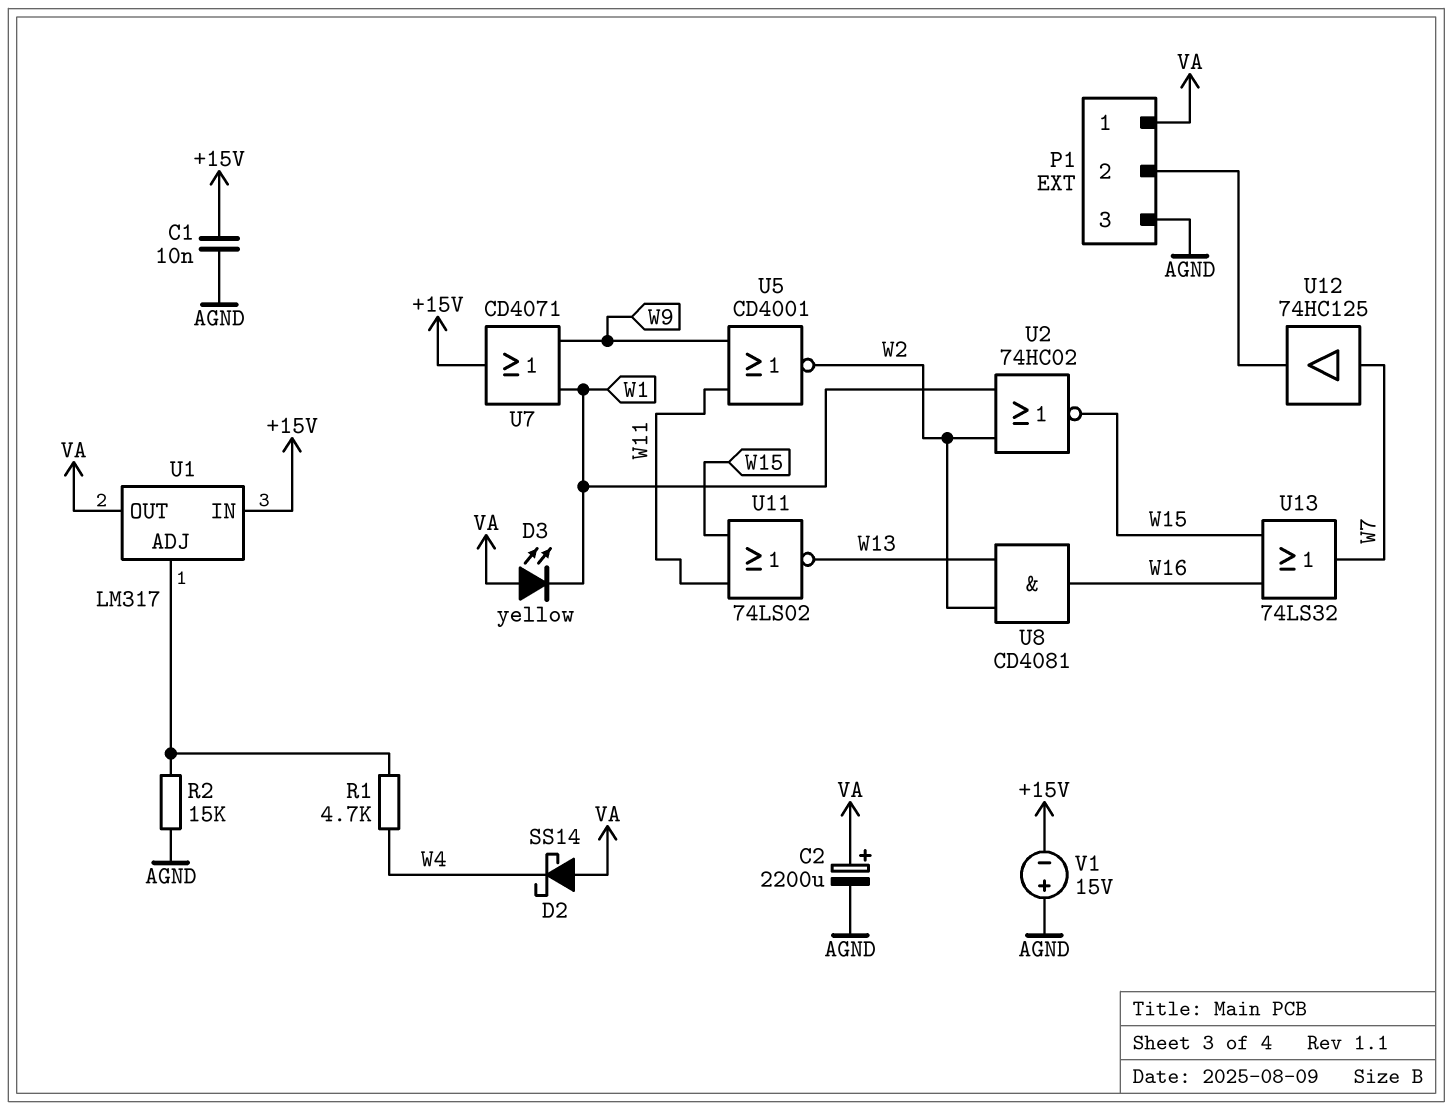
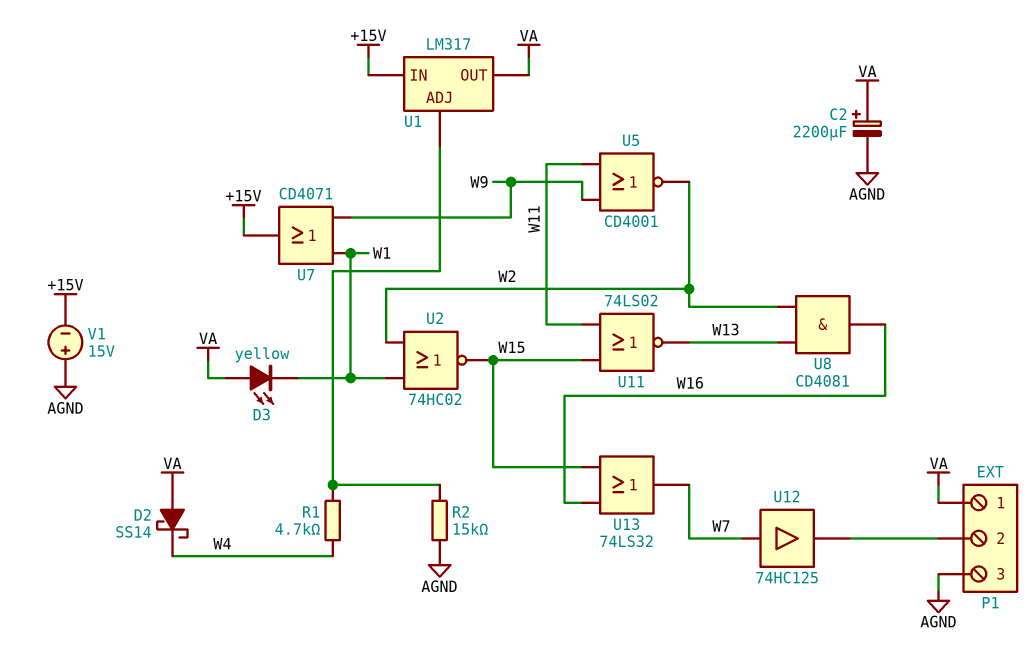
C1: 10nF (+15V, AGND) -> none

